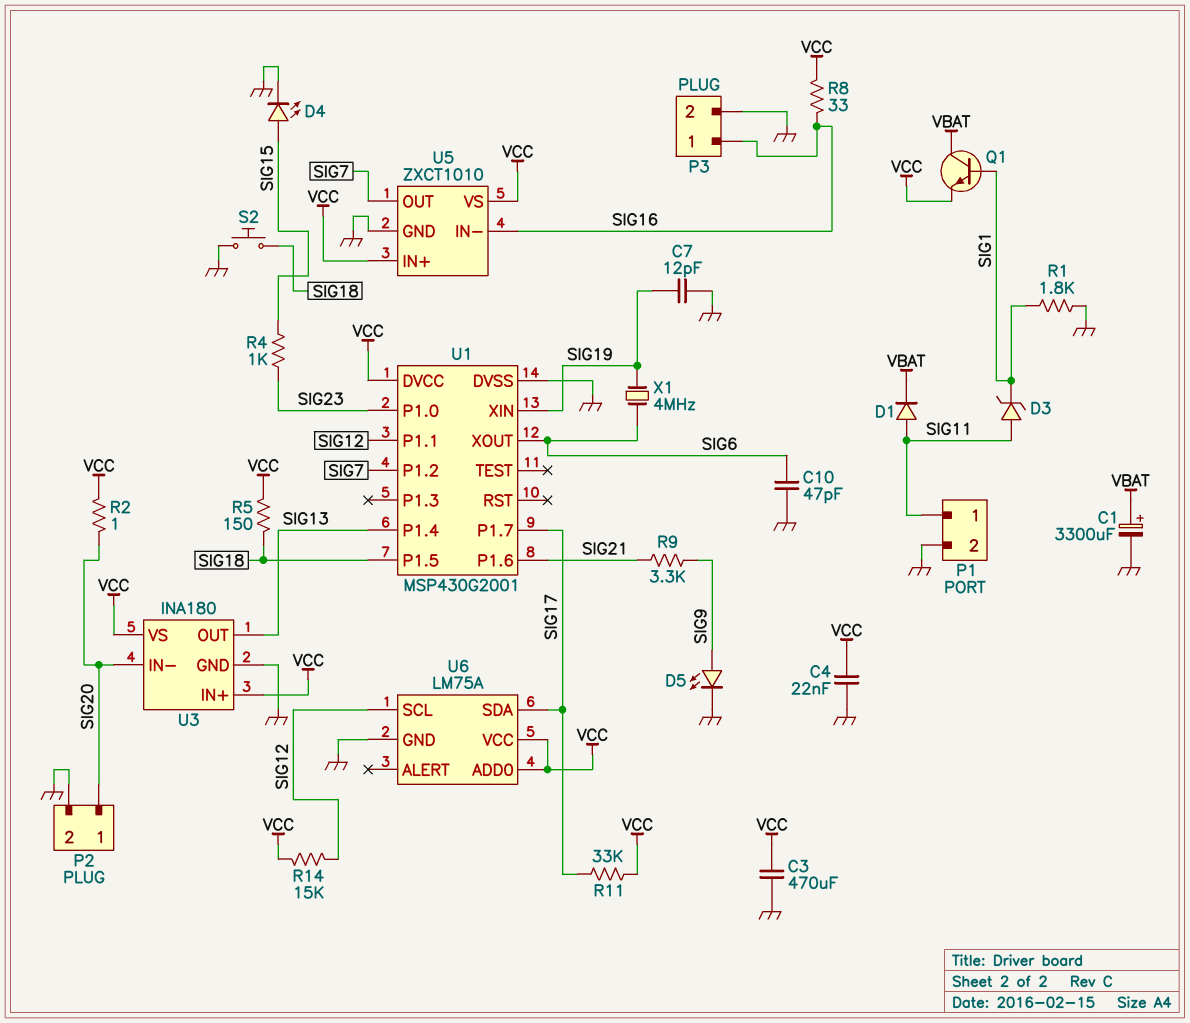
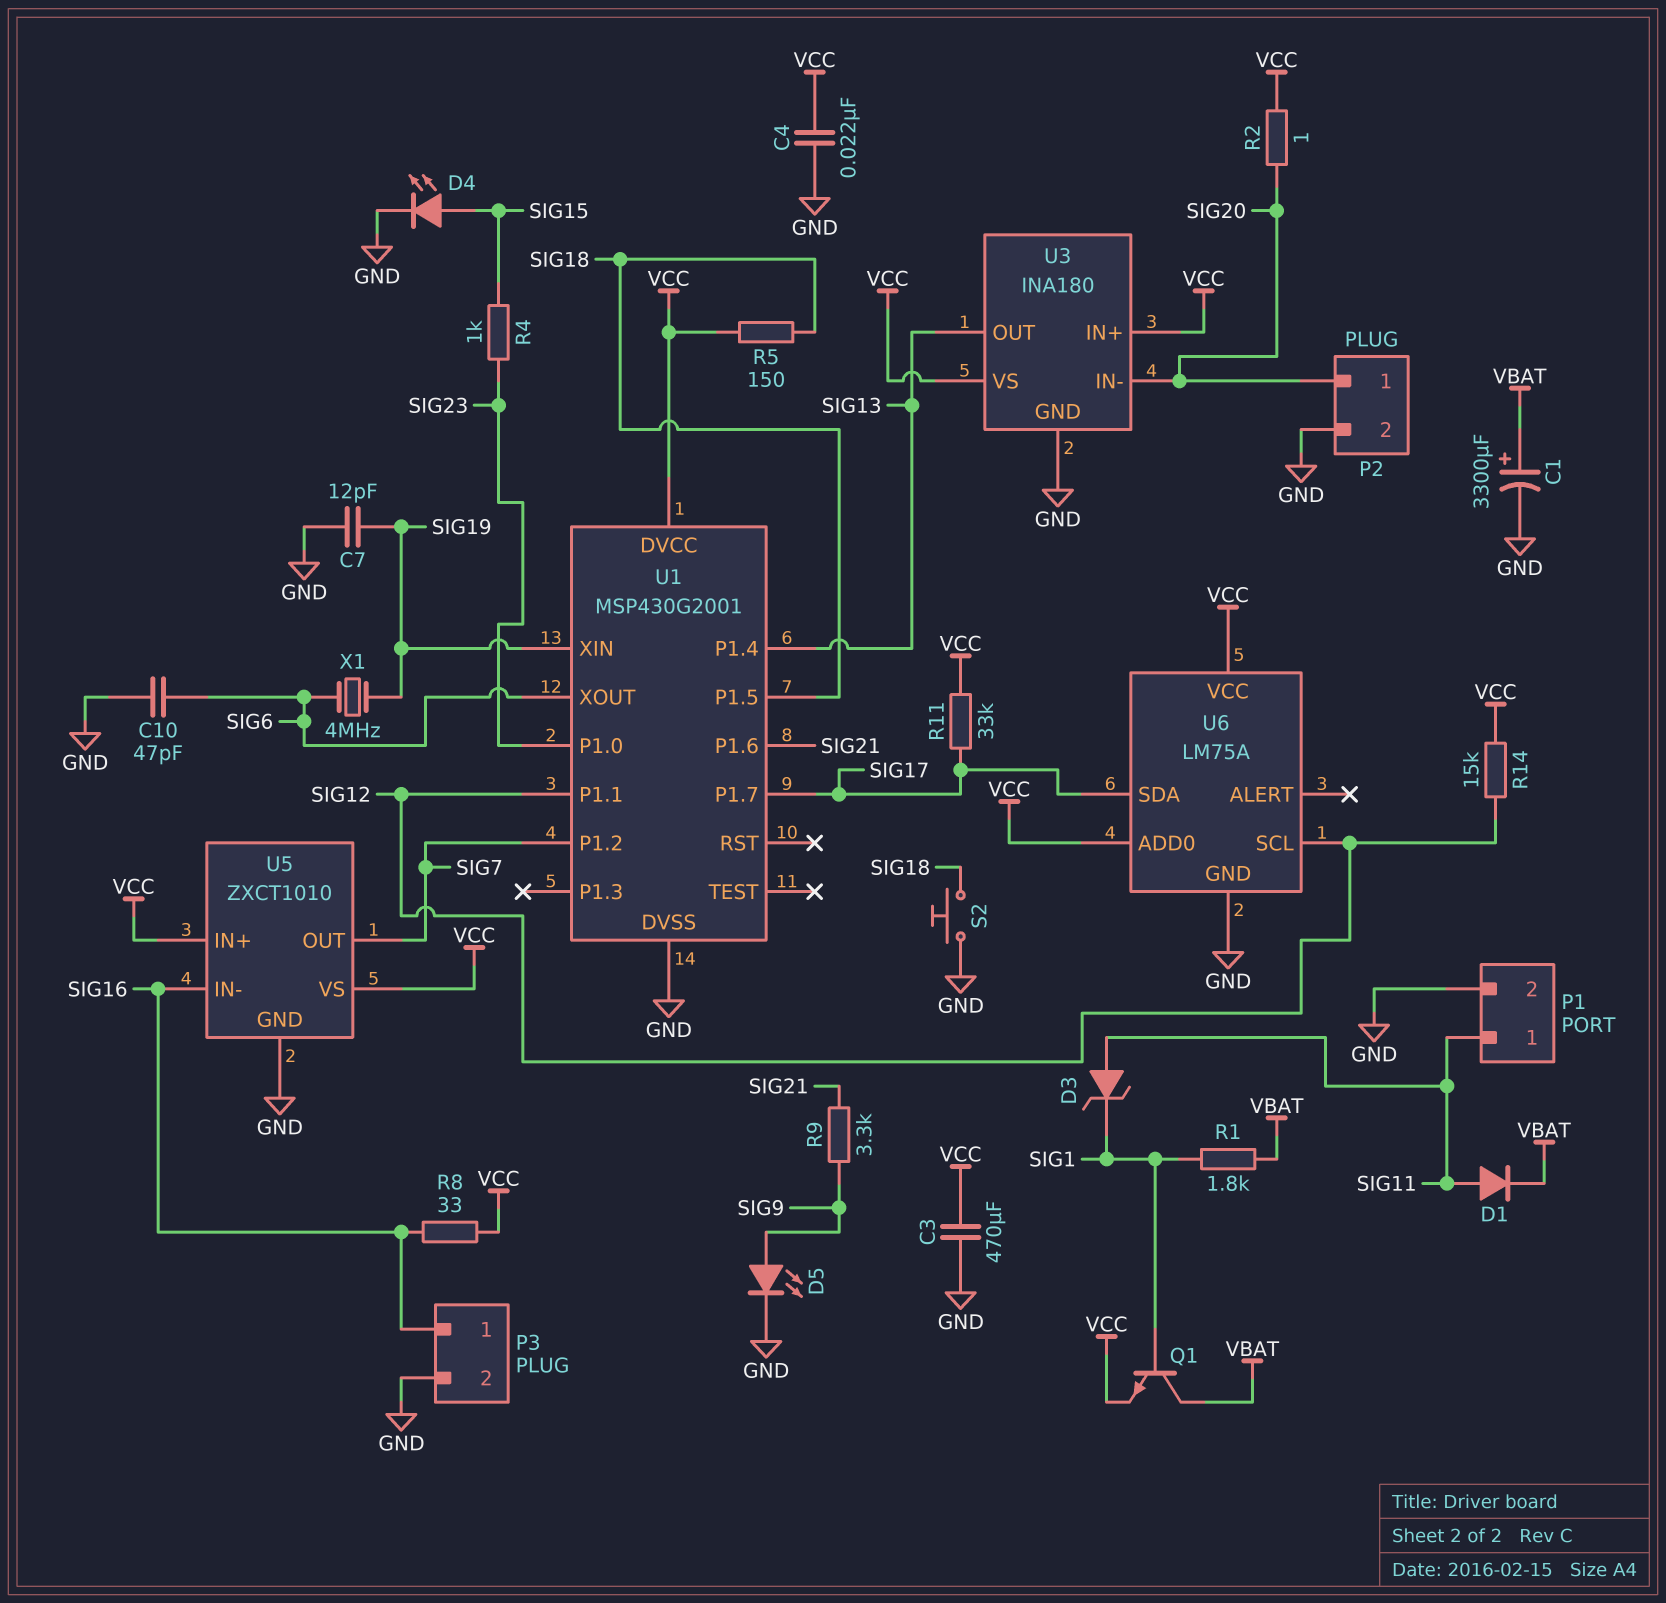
R1: 1.8k (GND, SIG1) -> 1.8k (SIG1, VBAT)

